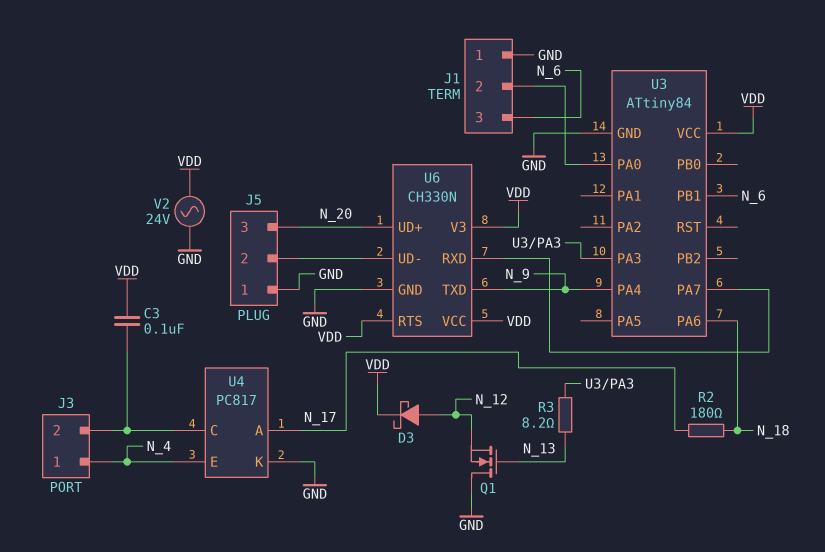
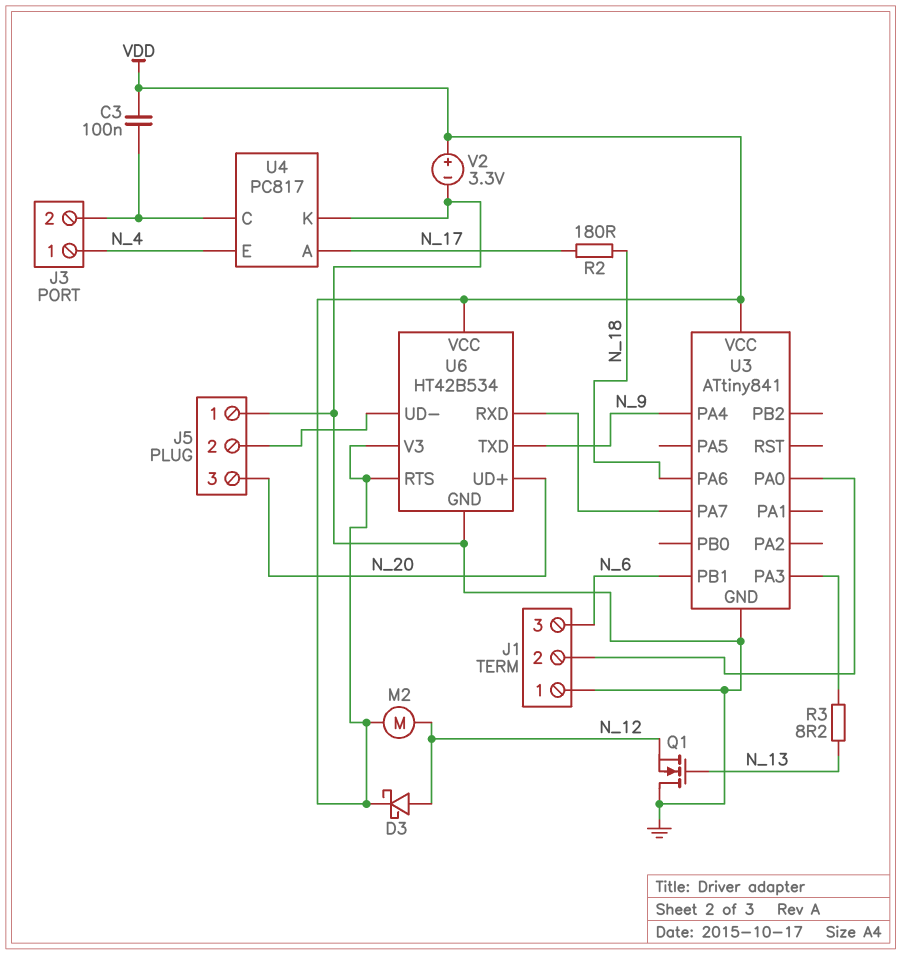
M2: none -> motor (N_12, VDD)
U3: ATtiny84 -> ATtiny841
U6: CH330N -> HT42B534
V2: AC 24V (GND, VDD) -> 3.3V (plus VDD, minus GND)

